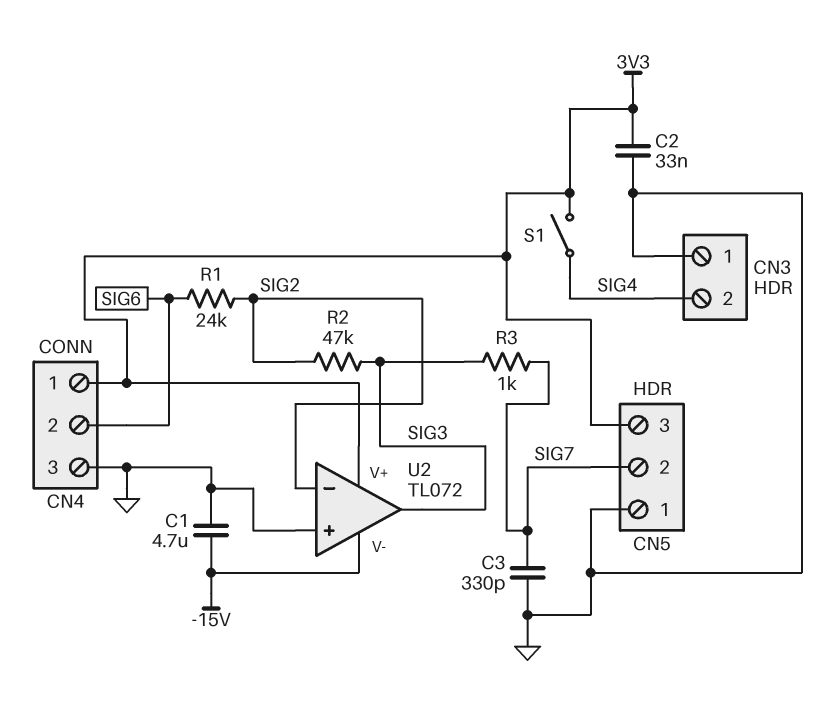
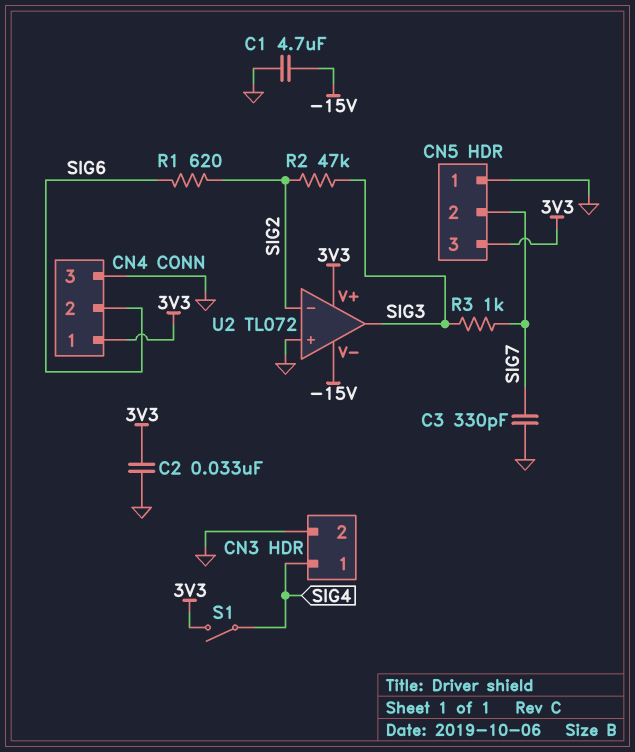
CN3 pin 1: GND -> SIG4
CN3 pin 2: SIG4 -> GND
R1: 24k (SIG2, SIG6) -> 620 (SIG2, SIG6)

